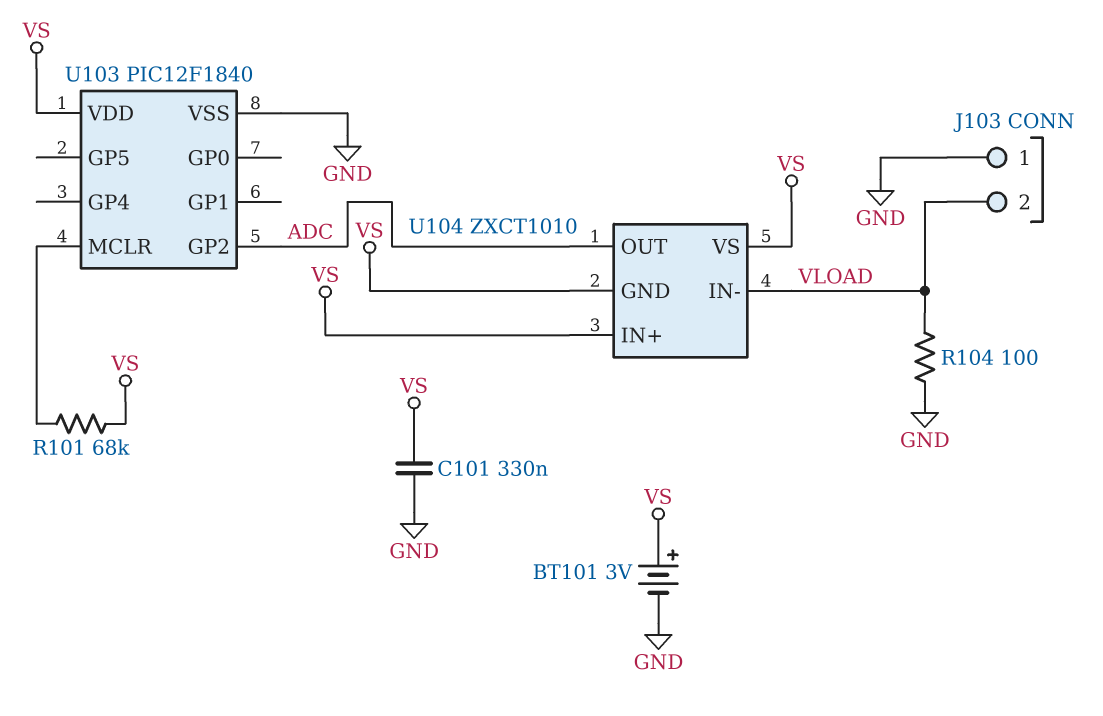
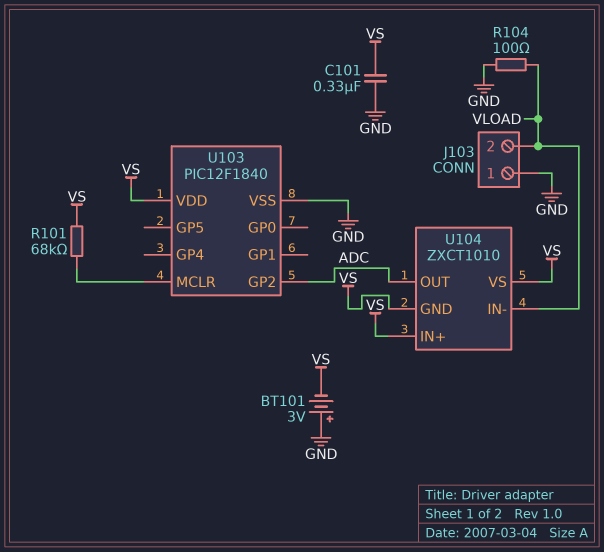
BT101: 3V (plus VS, minus GND) -> 3V (plus GND, minus VS)

